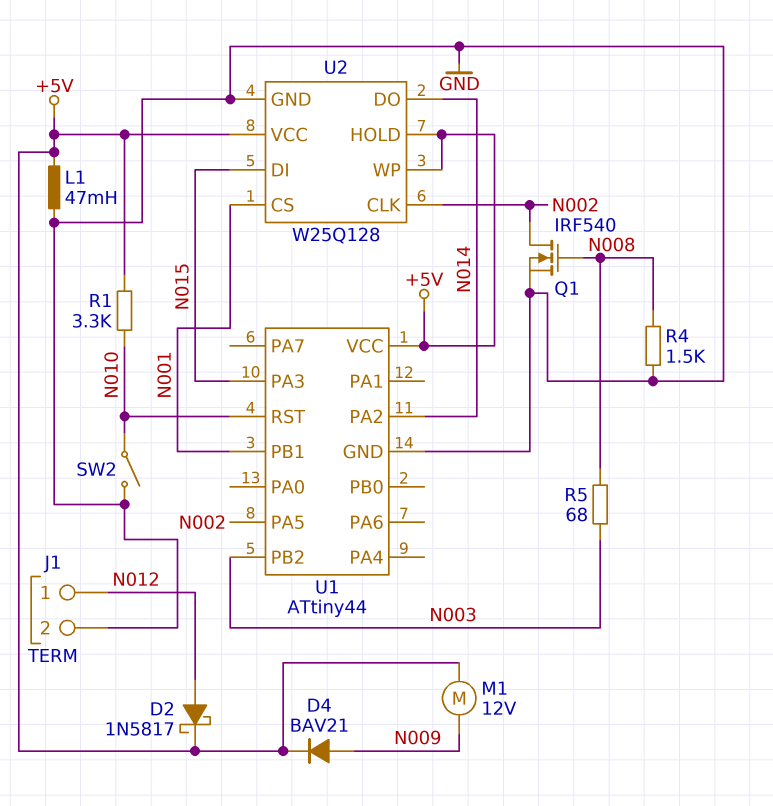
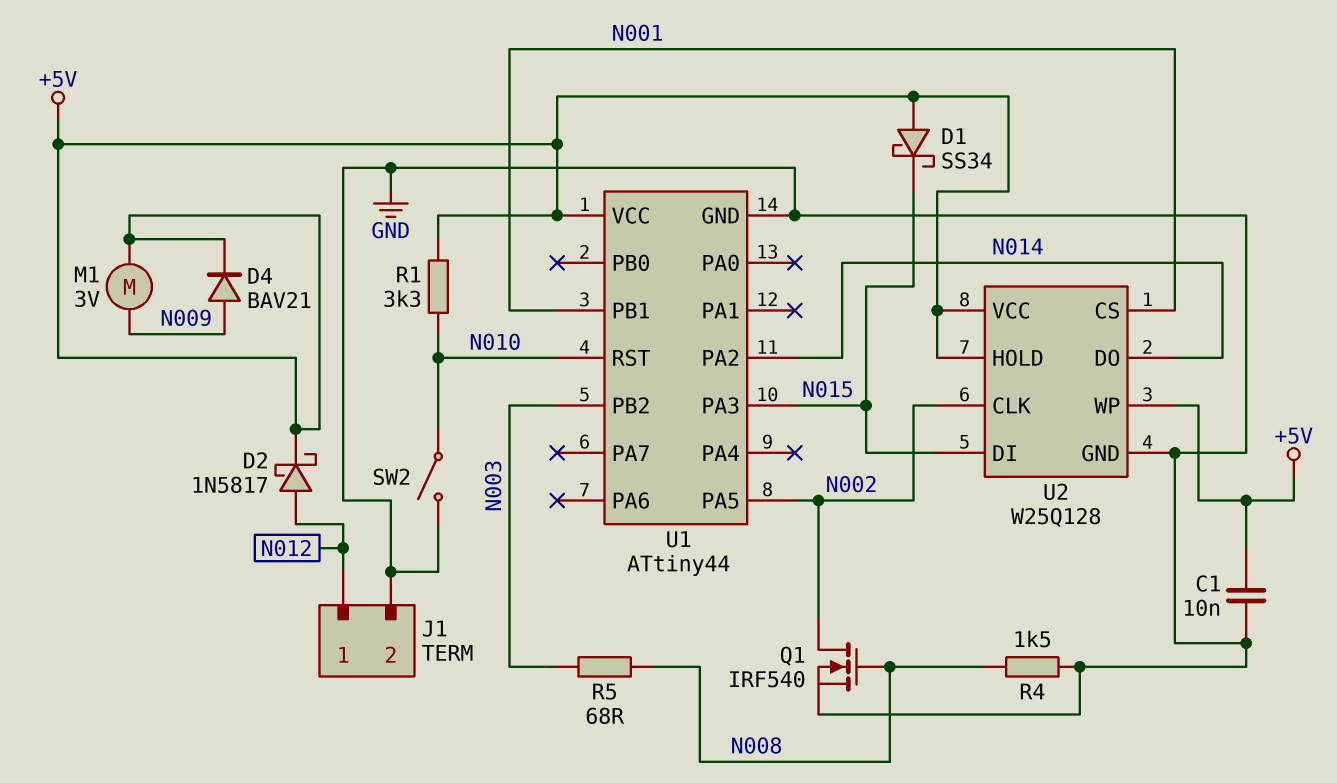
C1: none -> 10nF (+5V, GND)
D1: none -> schottky SS34 (A +5V, K N015)
L1: 47mH (+5V, GND) -> none
M1: motor 12V (+5V, N009) -> motor 3V (+5V, N009)

